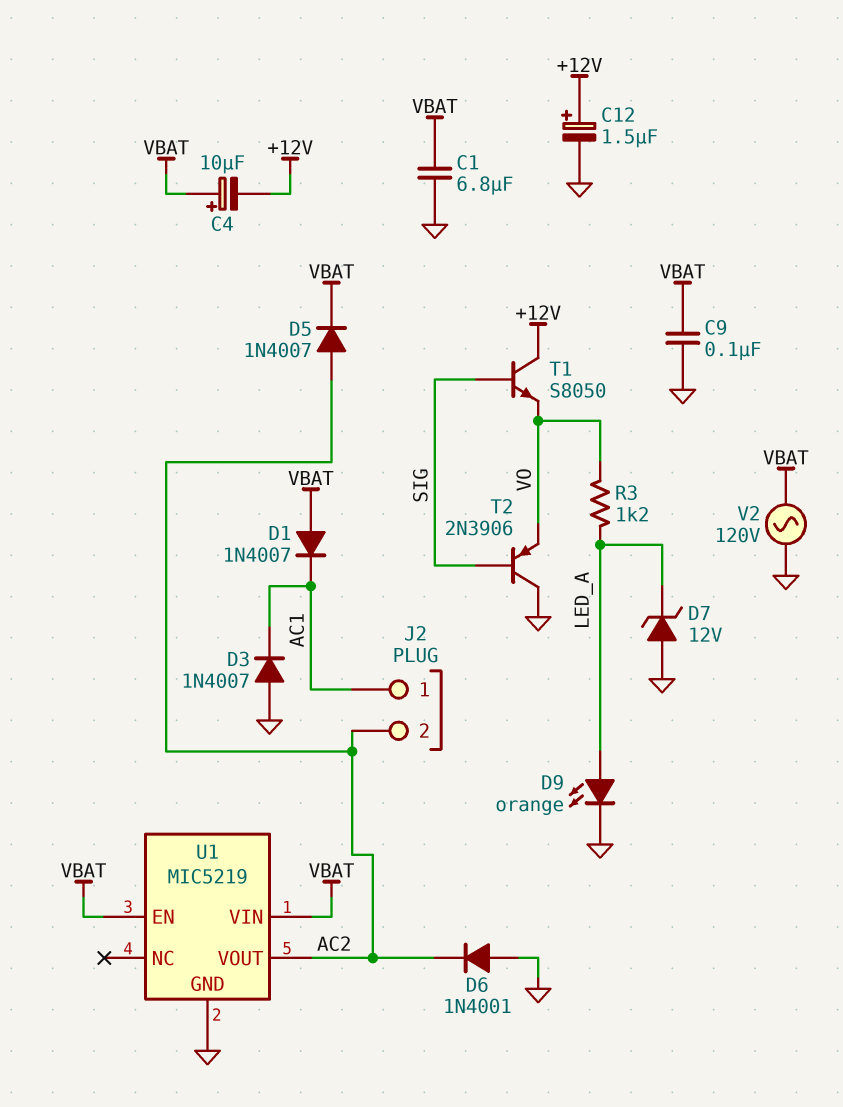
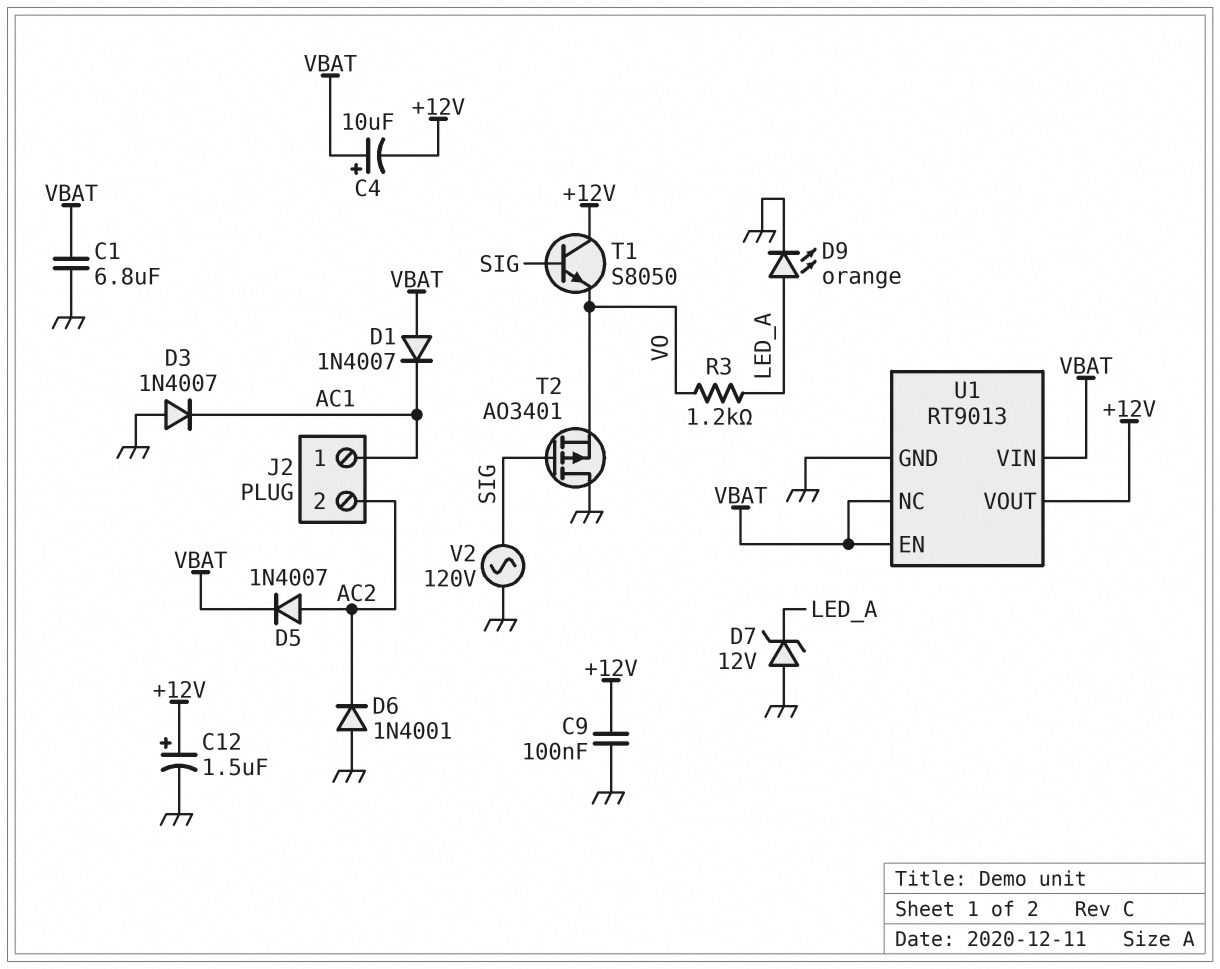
C9: 100nF (GND, VBAT) -> 100nF (+12V, GND)
T2: PNP 2N3906 (B SIG, C GND, E VO) -> PMOS AO3401 (G SIG, D GND, S VO)
U1: MIC5219 -> RT9013
U1 pin NC: none -> VBAT
U1 pin VOUT: AC2 -> +12V
V2: AC 120V (GND, VBAT) -> AC 120V (GND, SIG)

